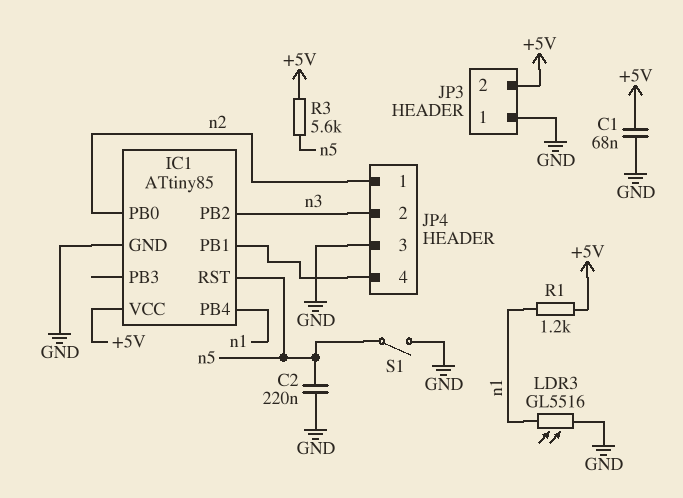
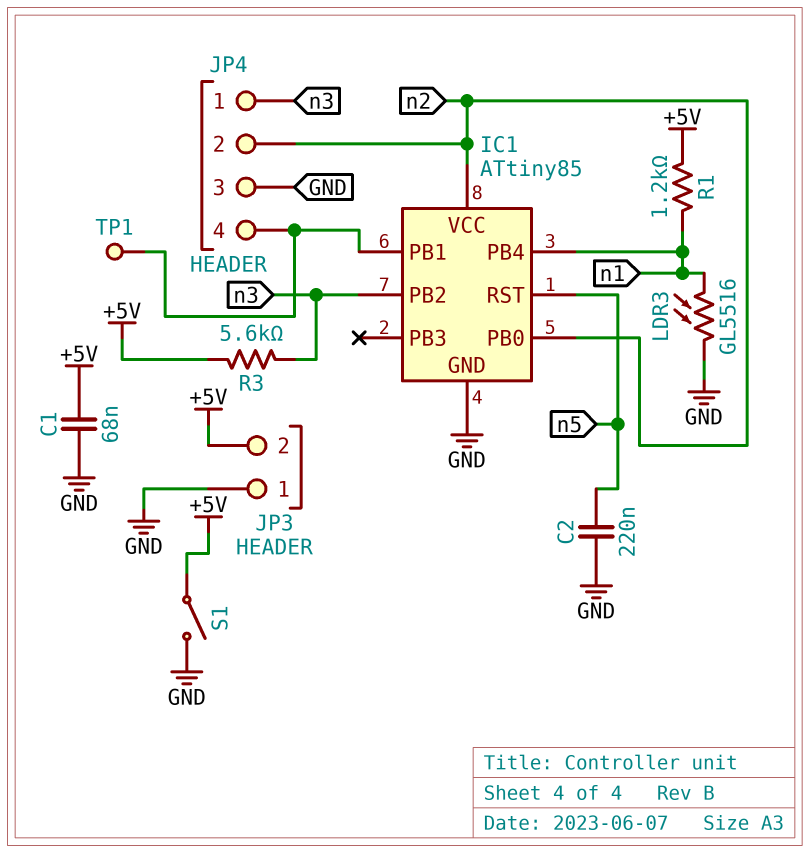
IC1 pin VCC: +5V -> n2
JP4 pin 1: n2 -> n3
JP4 pin 2: n3 -> n2
R3: 5.6k (+5V, n5) -> 5.6k (+5V, n3)
S1: switch (GND, n5) -> switch (+5V, GND)
TP1: none -> test point (IC1/PB1)

